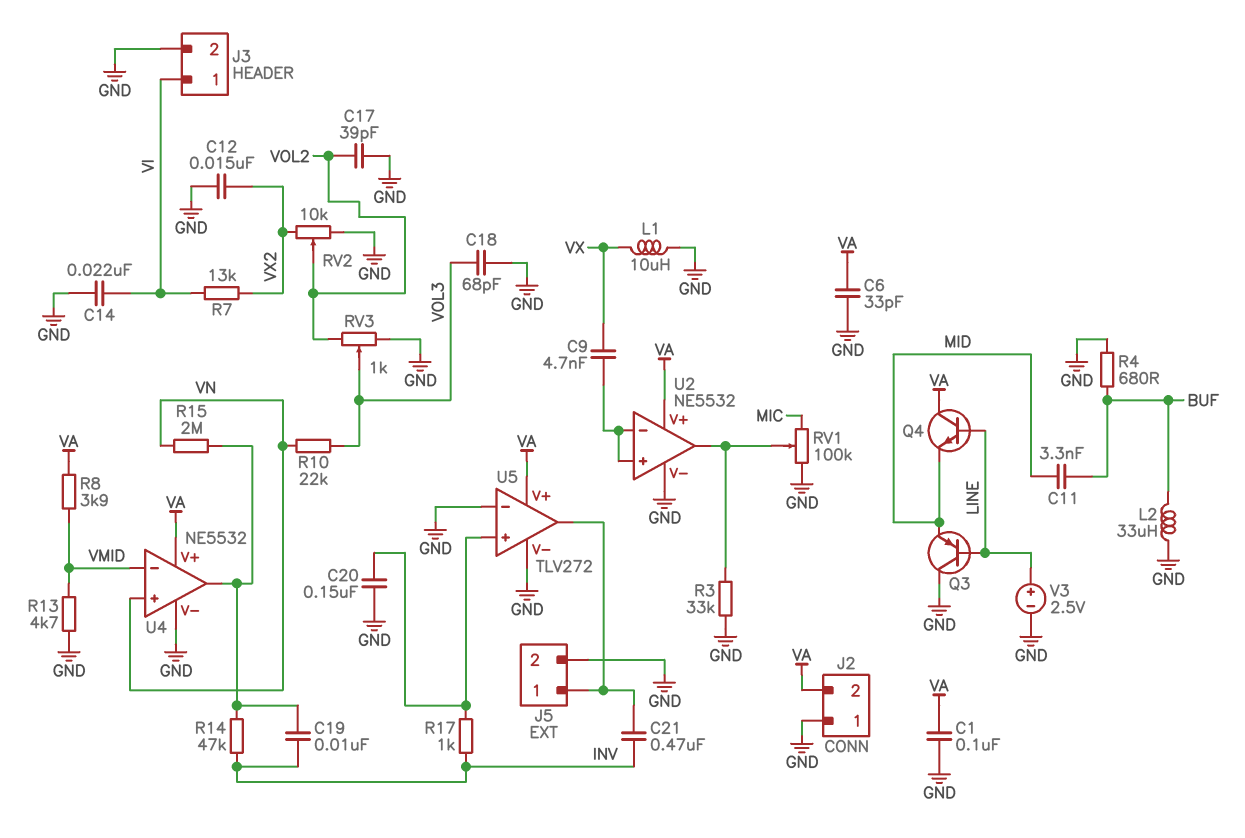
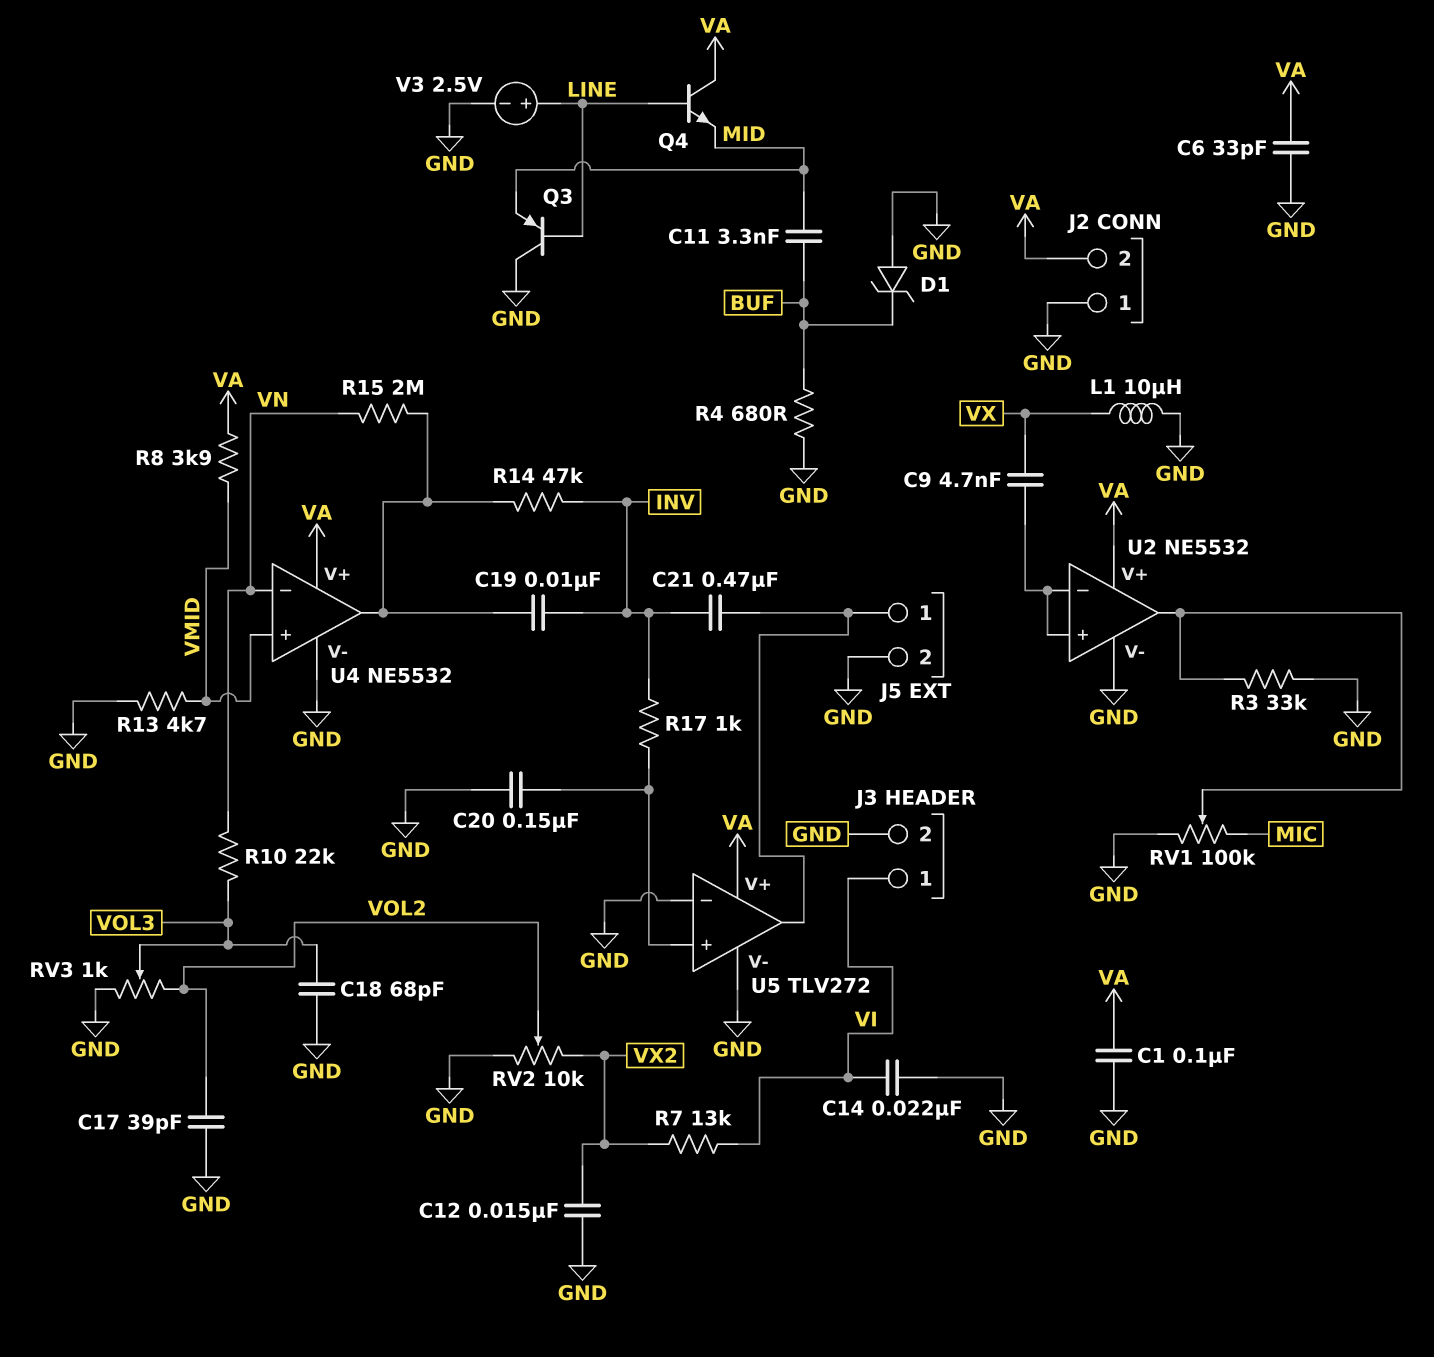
D1: none -> zener (A GND, K BUF)
L2: 33uH (BUF, GND) -> none
U4 pin in+: VN -> VMID
U4 pin in-: VMID -> VN

